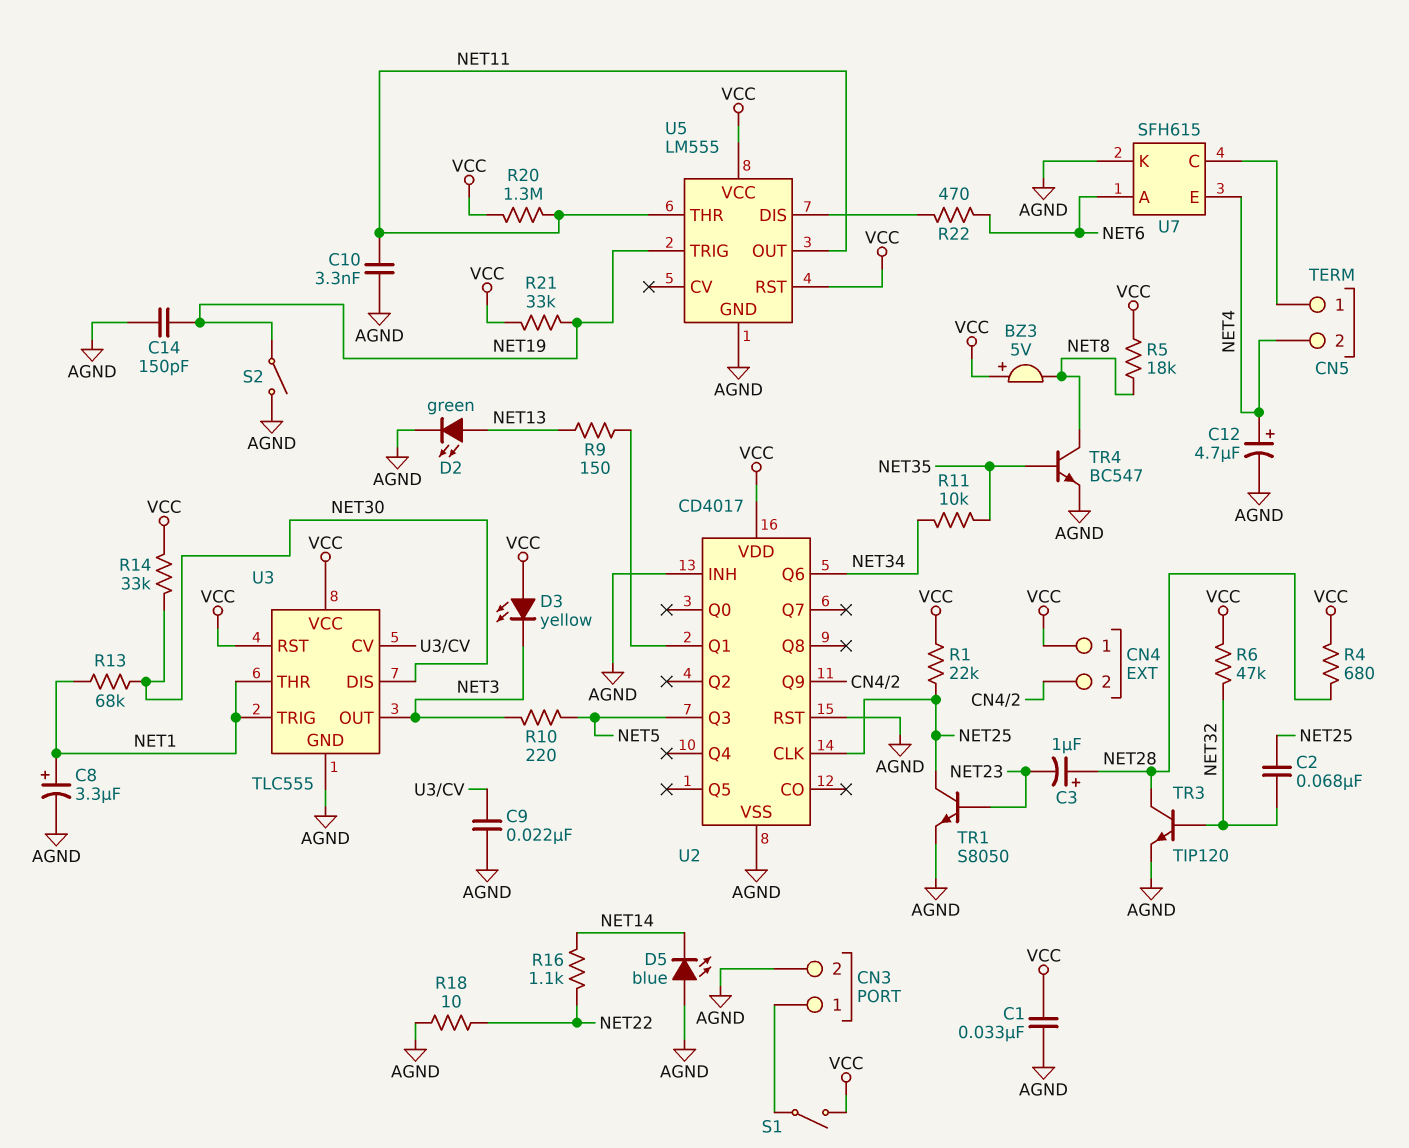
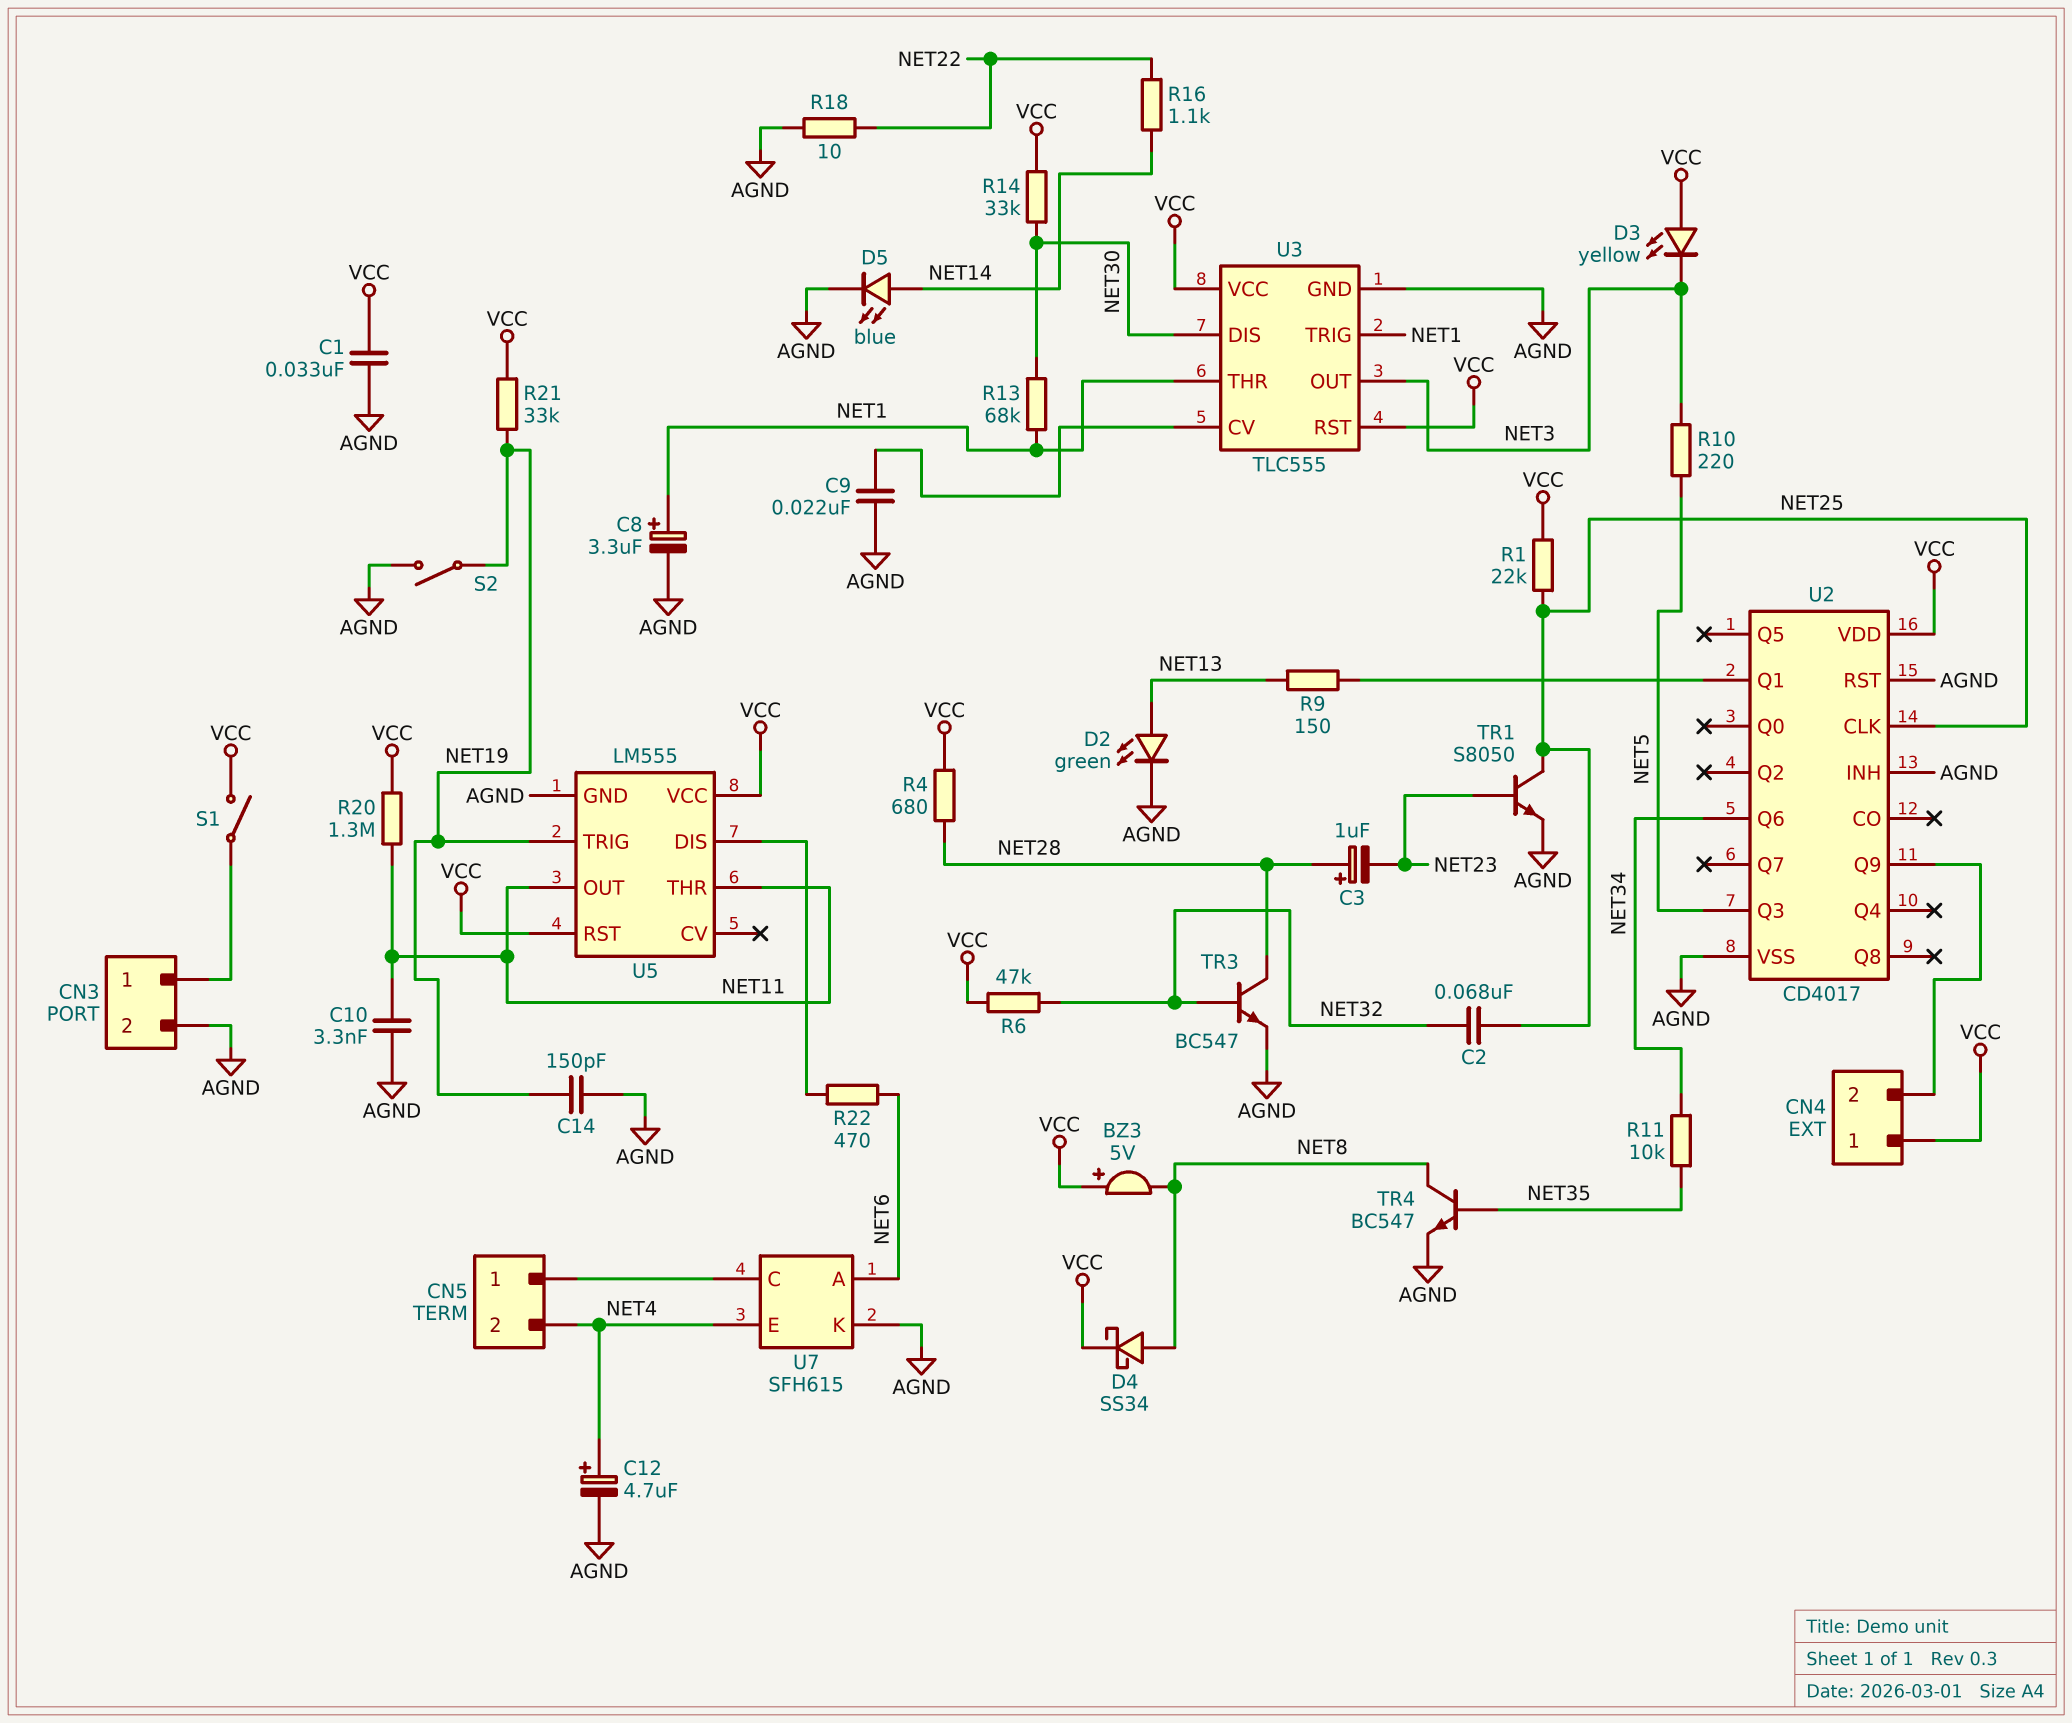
D4: none -> schottky SS34 (A NET8, K VCC)
D5: LED blue (A AGND, K NET14) -> LED blue (A NET14, K AGND)
R5: 18k (NET8, VCC) -> none
TR3: NPN TIP120 (B NET32, C NET28, E AGND) -> NPN BC547 (B NET32, C NET28, E AGND)

